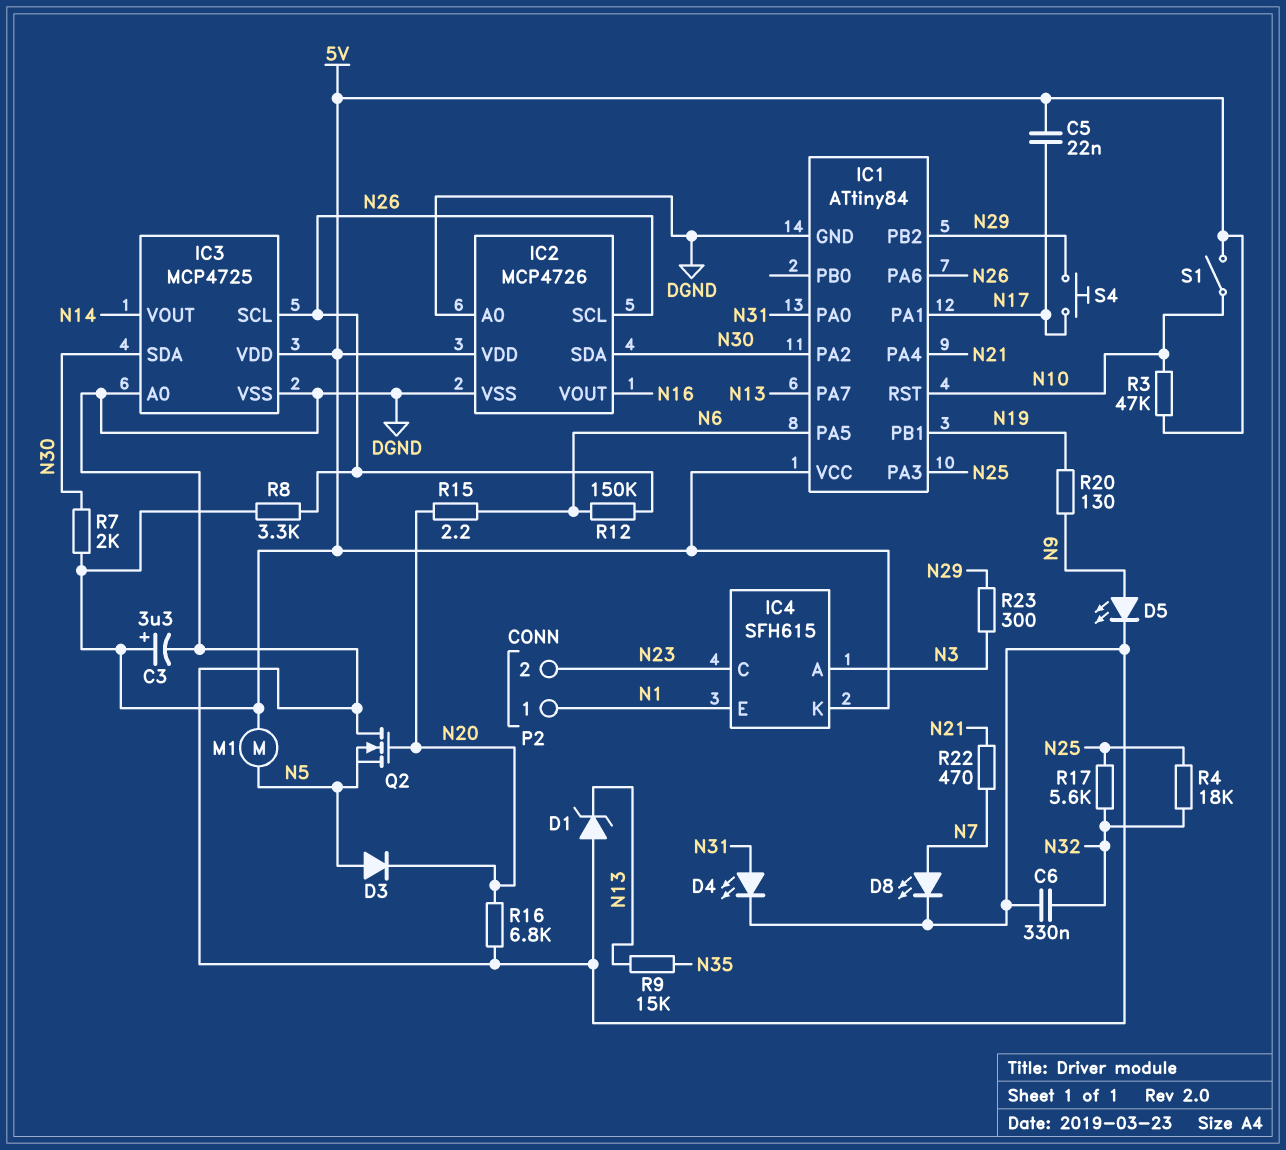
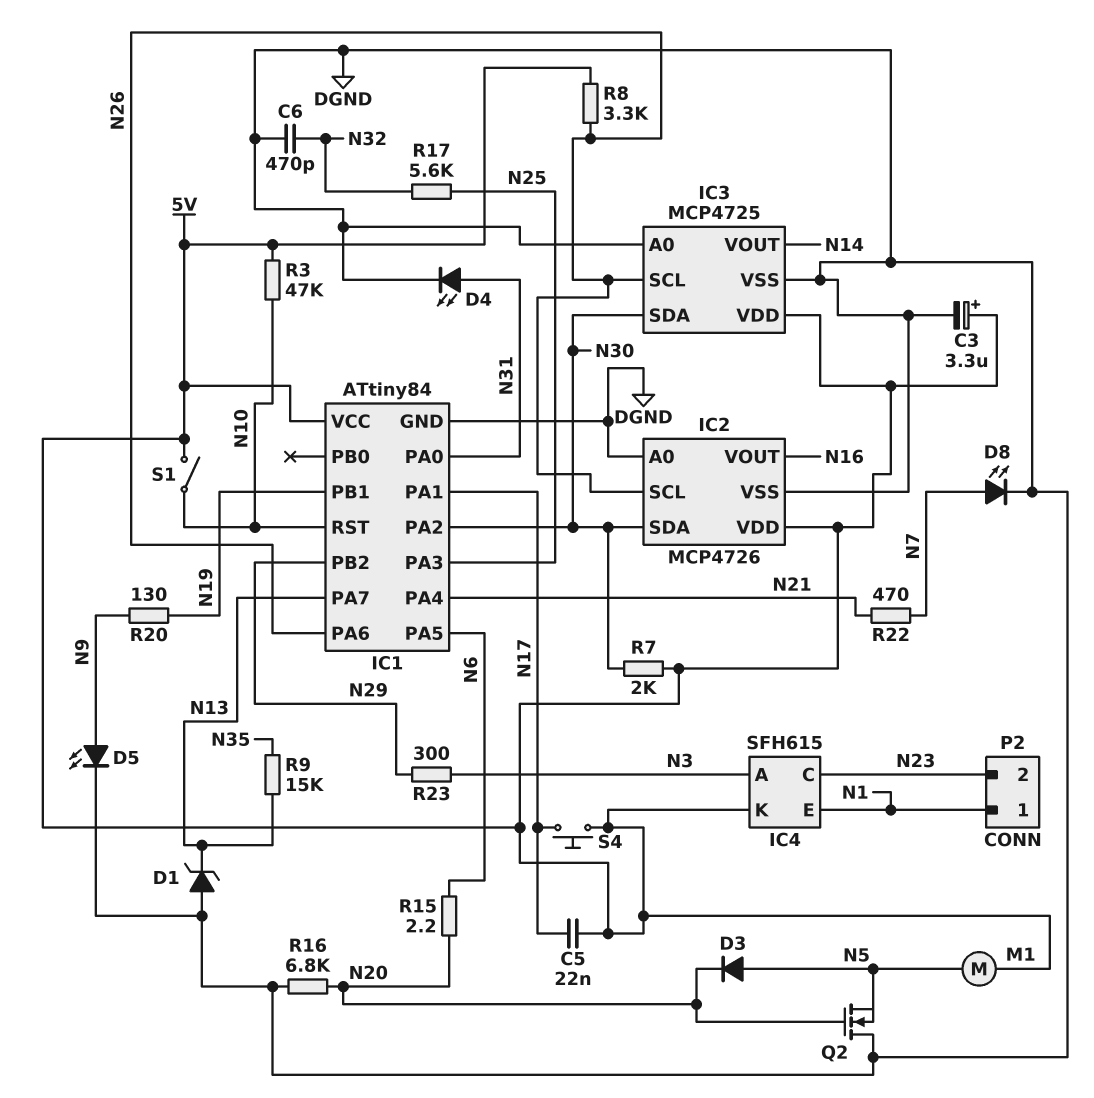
C6: 330nF (DGND, N32) -> 470pF (DGND, N32)
R4: 18k (N25, N32) -> none
R12: 150k (N6, N26) -> none
S4: button (N17, N29) -> button (5V, N17)

